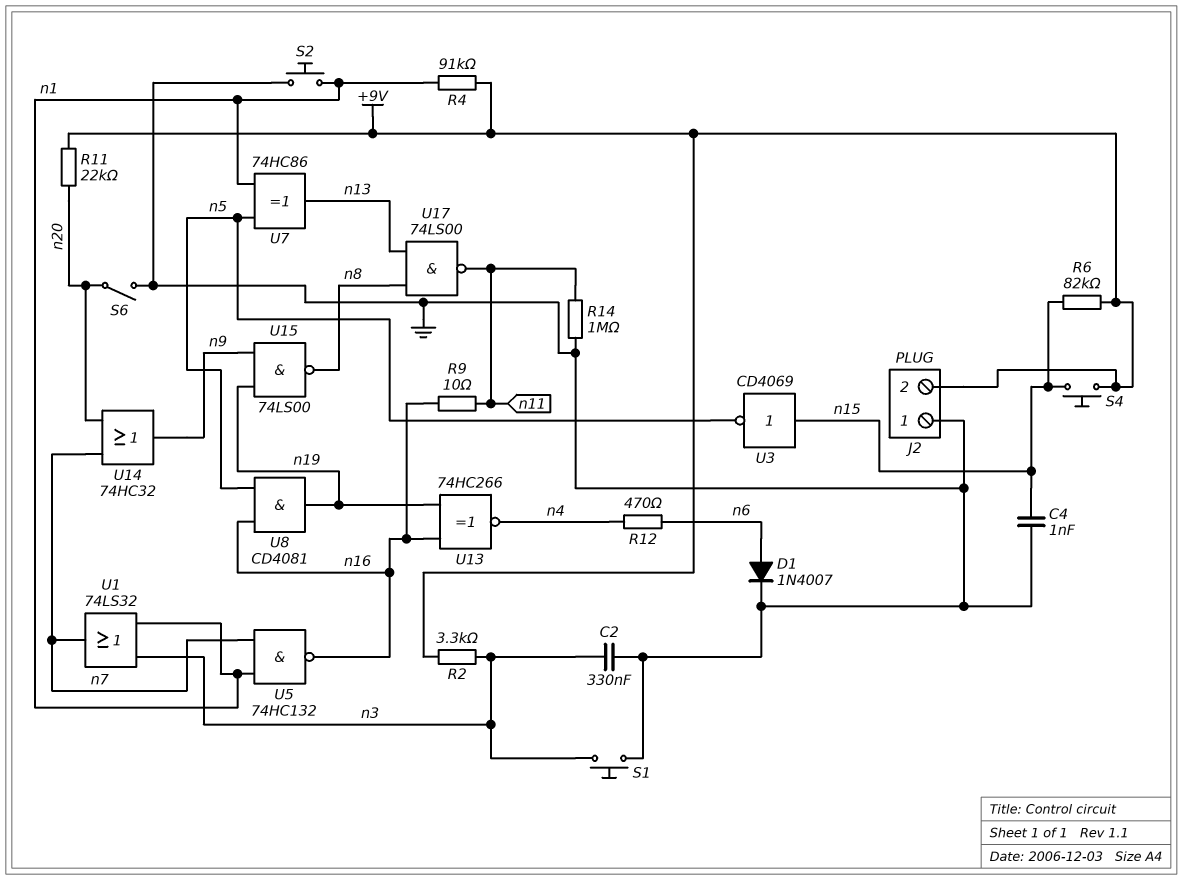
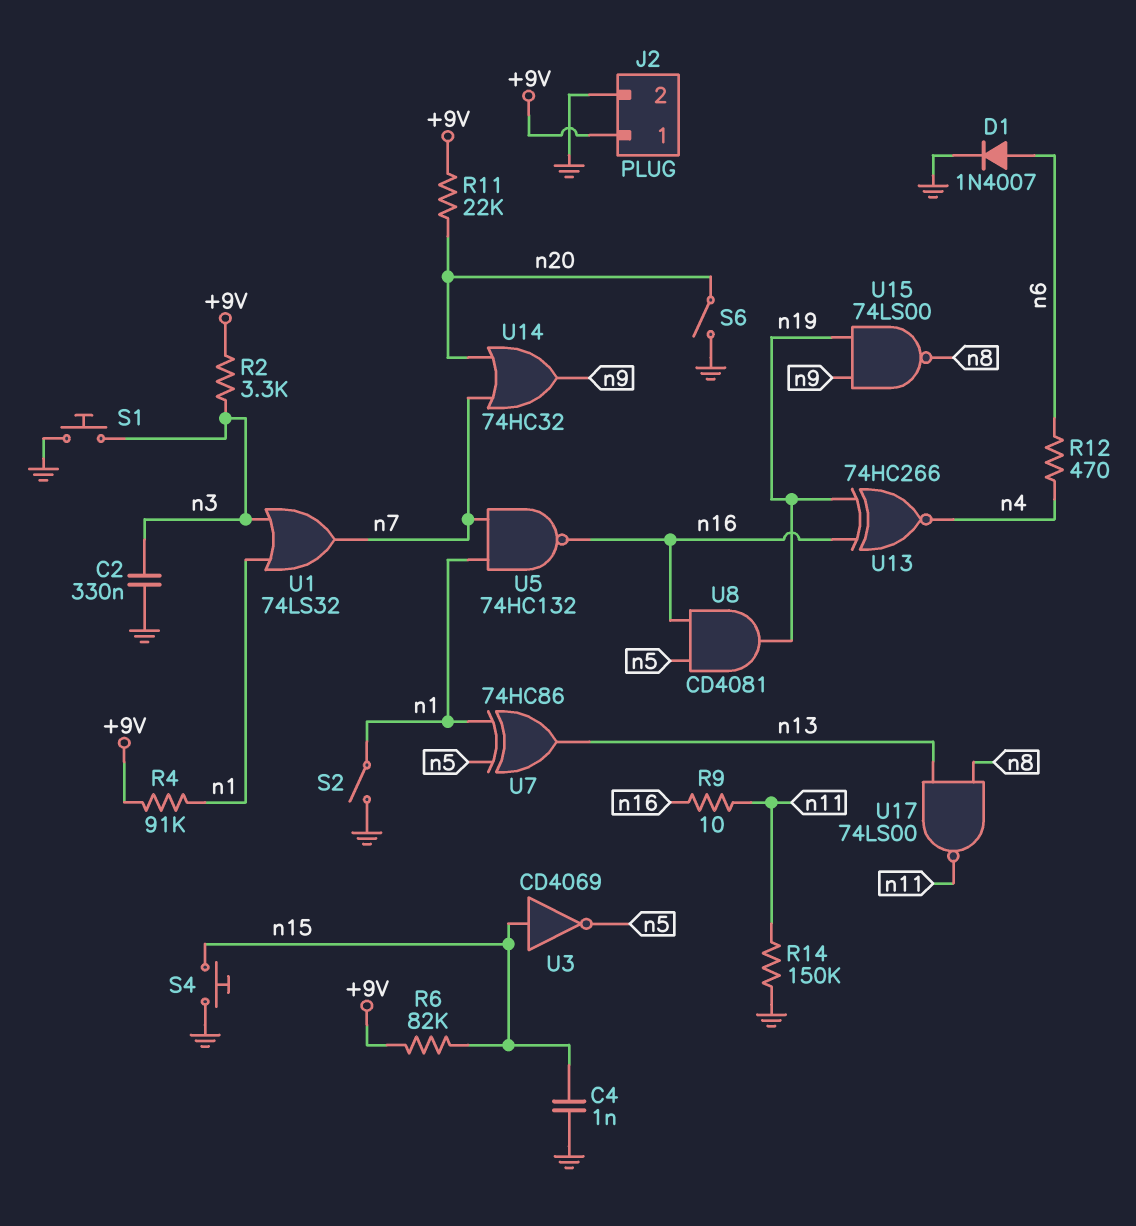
J2 pin 1: GND -> +9V
J2 pin 2: +9V -> GND
R14: 1M (GND, n11) -> 150k (GND, n11)
S2: button (GND, n1) -> switch (GND, n1)
S4: button (+9V, n15) -> button (GND, n15)

